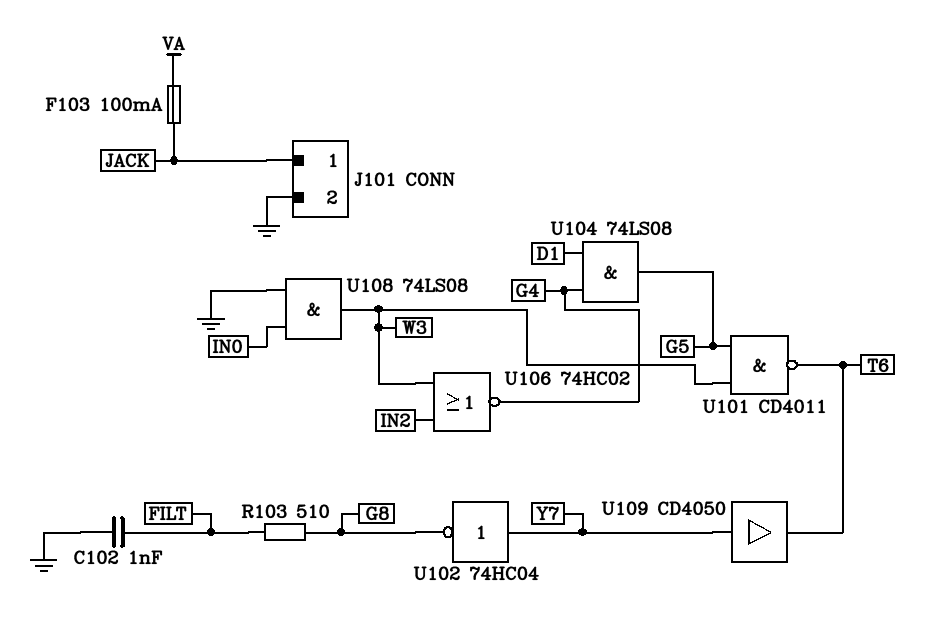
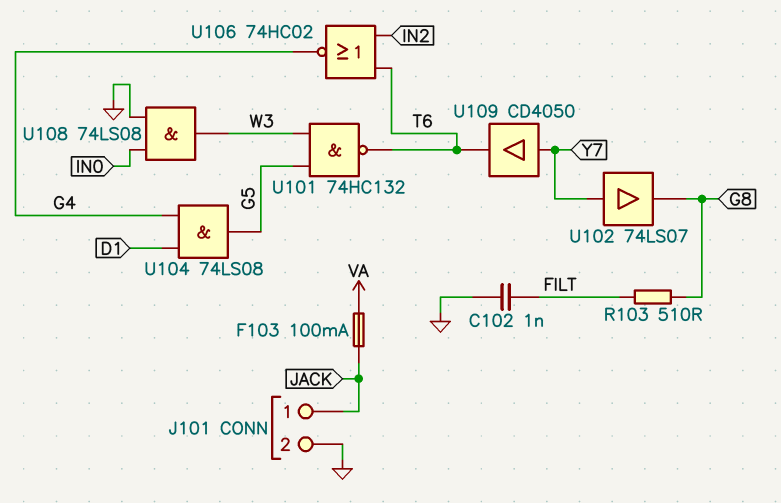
U101: NAND CD4011 (in G5, in W3, out T6) -> NAND 74HC132 (in G5, in W3, out T6)
U102: NOT 74HC04 (in Y7, out G8) -> buffer 74LS07 (in Y7, out G8)
U106: NOR 74HC02 (in IN2, in W3, out G4) -> NOR 74HC02 (in IN2, in T6, out G4)

